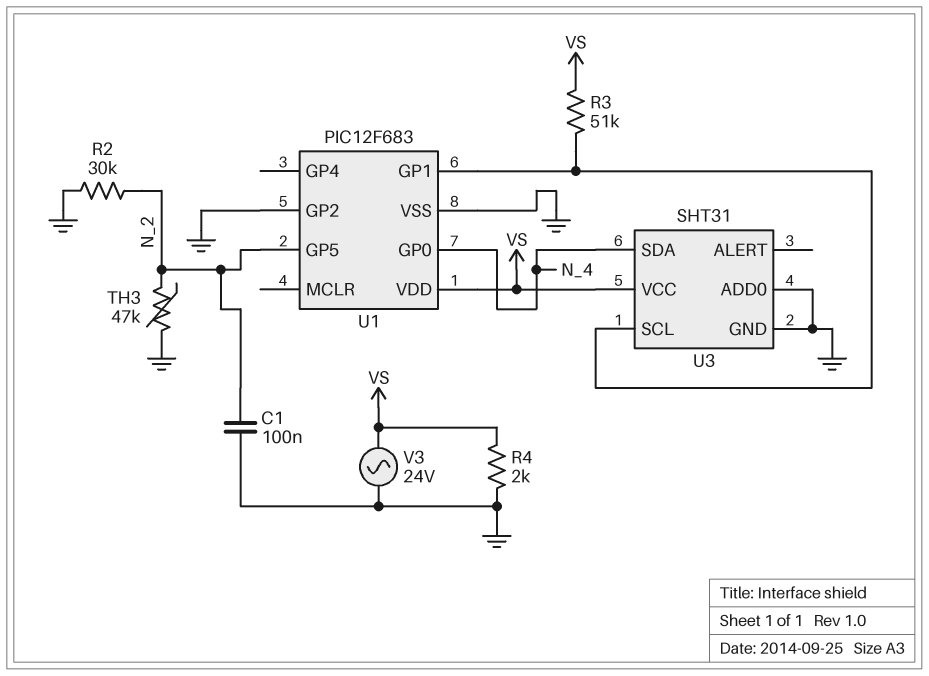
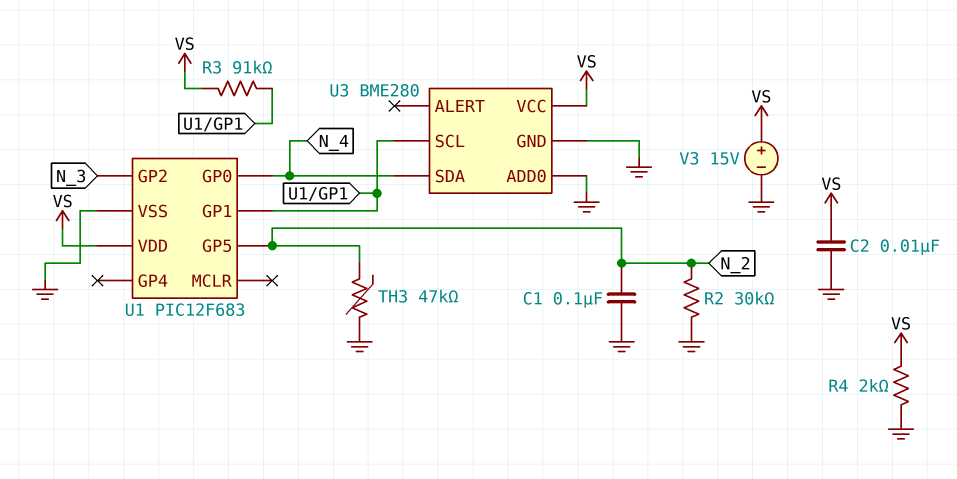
C2: none -> 10nF (GND, VS)
R3: 51k (U1/GP1, VS) -> 91k (U1/GP1, VS)
U1 pin GP2: GND -> N_3
U3: SHT31 -> BME280
V3: AC 24V (GND, VS) -> 15V (plus VS, minus GND)

